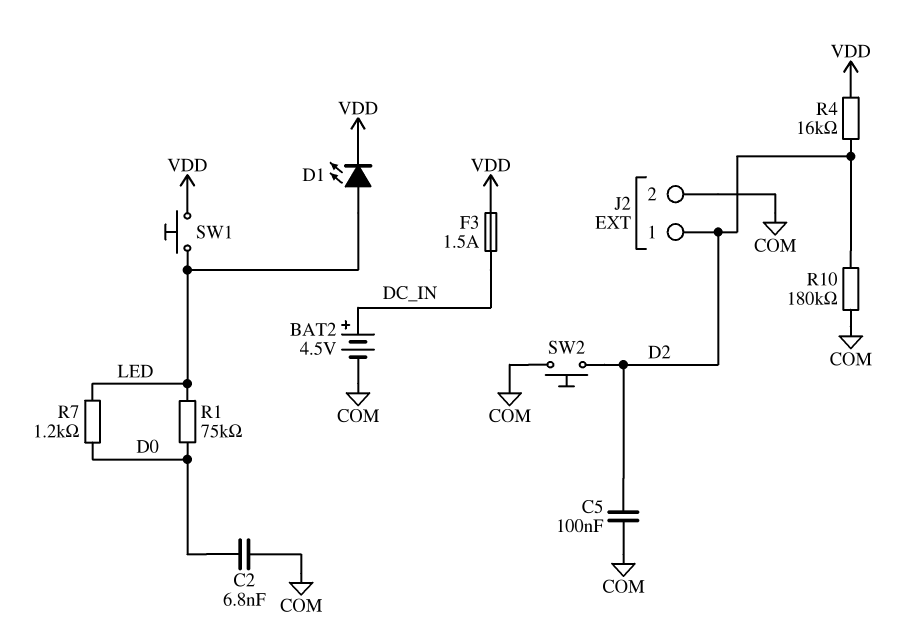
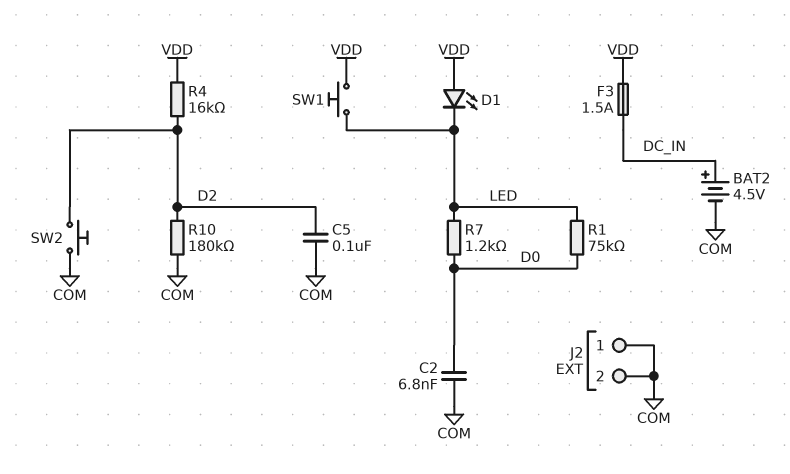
D1: LED (A LED, K VDD) -> LED (A VDD, K LED)
J2 pin 1: D2 -> COM

